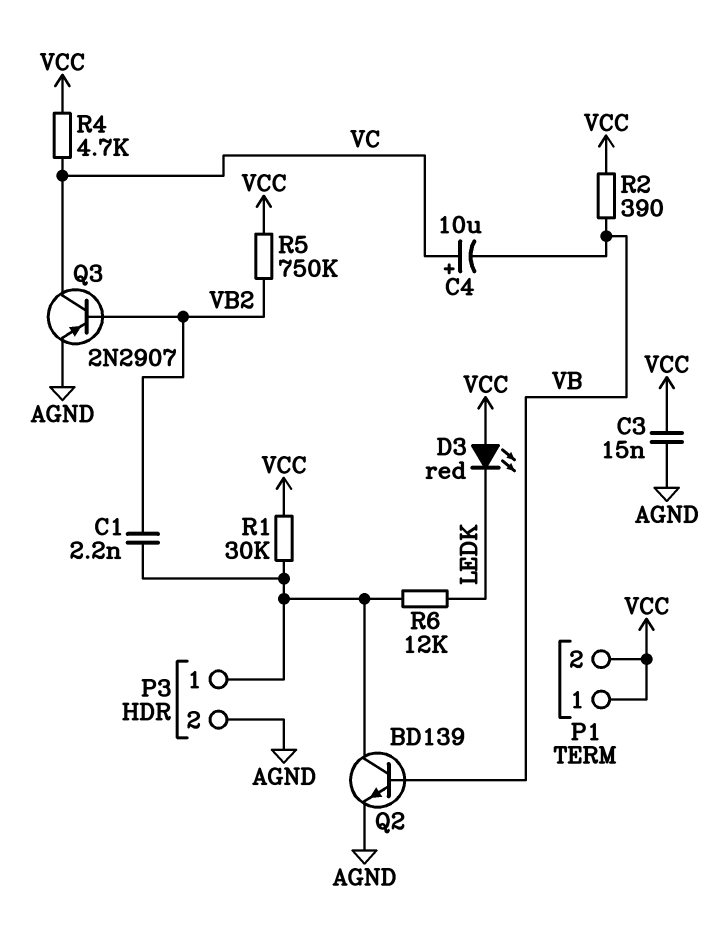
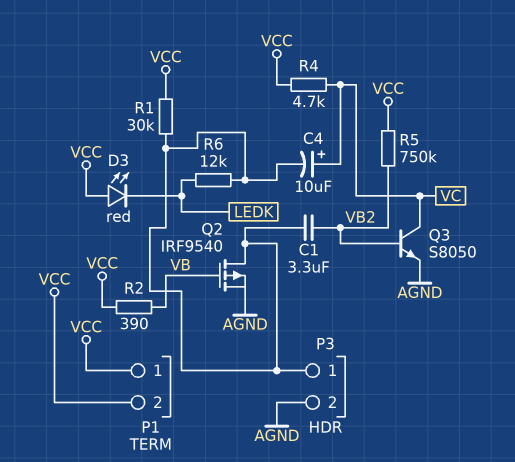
C1: 2.2nF (P3/1, VB2) -> 3.3uF (P3/1, VB2)
C3: 15nF (AGND, VCC) -> none
C4: 10uF (plus VC, minus VB) -> 10uF (plus VC, minus P3/1)
Q2: NPN BD139 (B VB, C P3/1, E AGND) -> PMOS IRF9540 (G VB, D P3/1, S AGND)
Q3: PNP 2N2907 (B VB2, C VC, E AGND) -> NPN S8050 (B VB2, C VC, E AGND)

